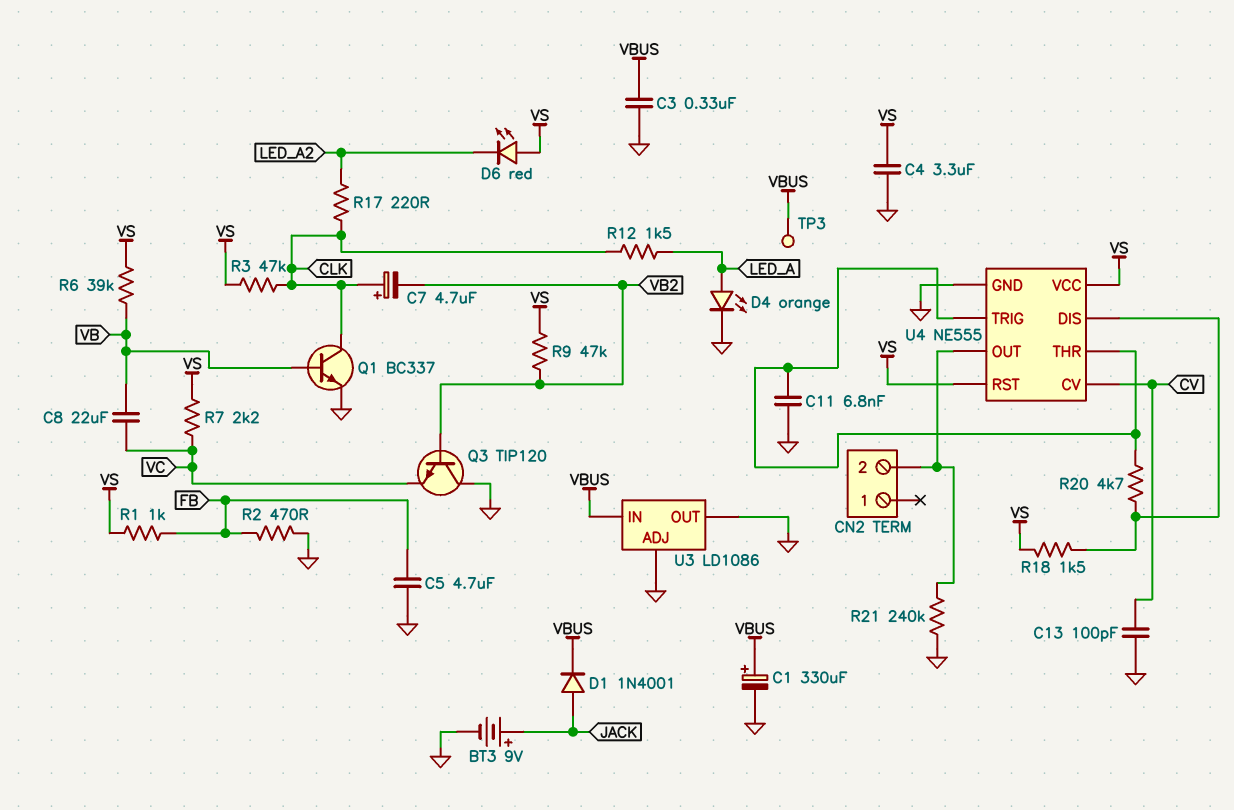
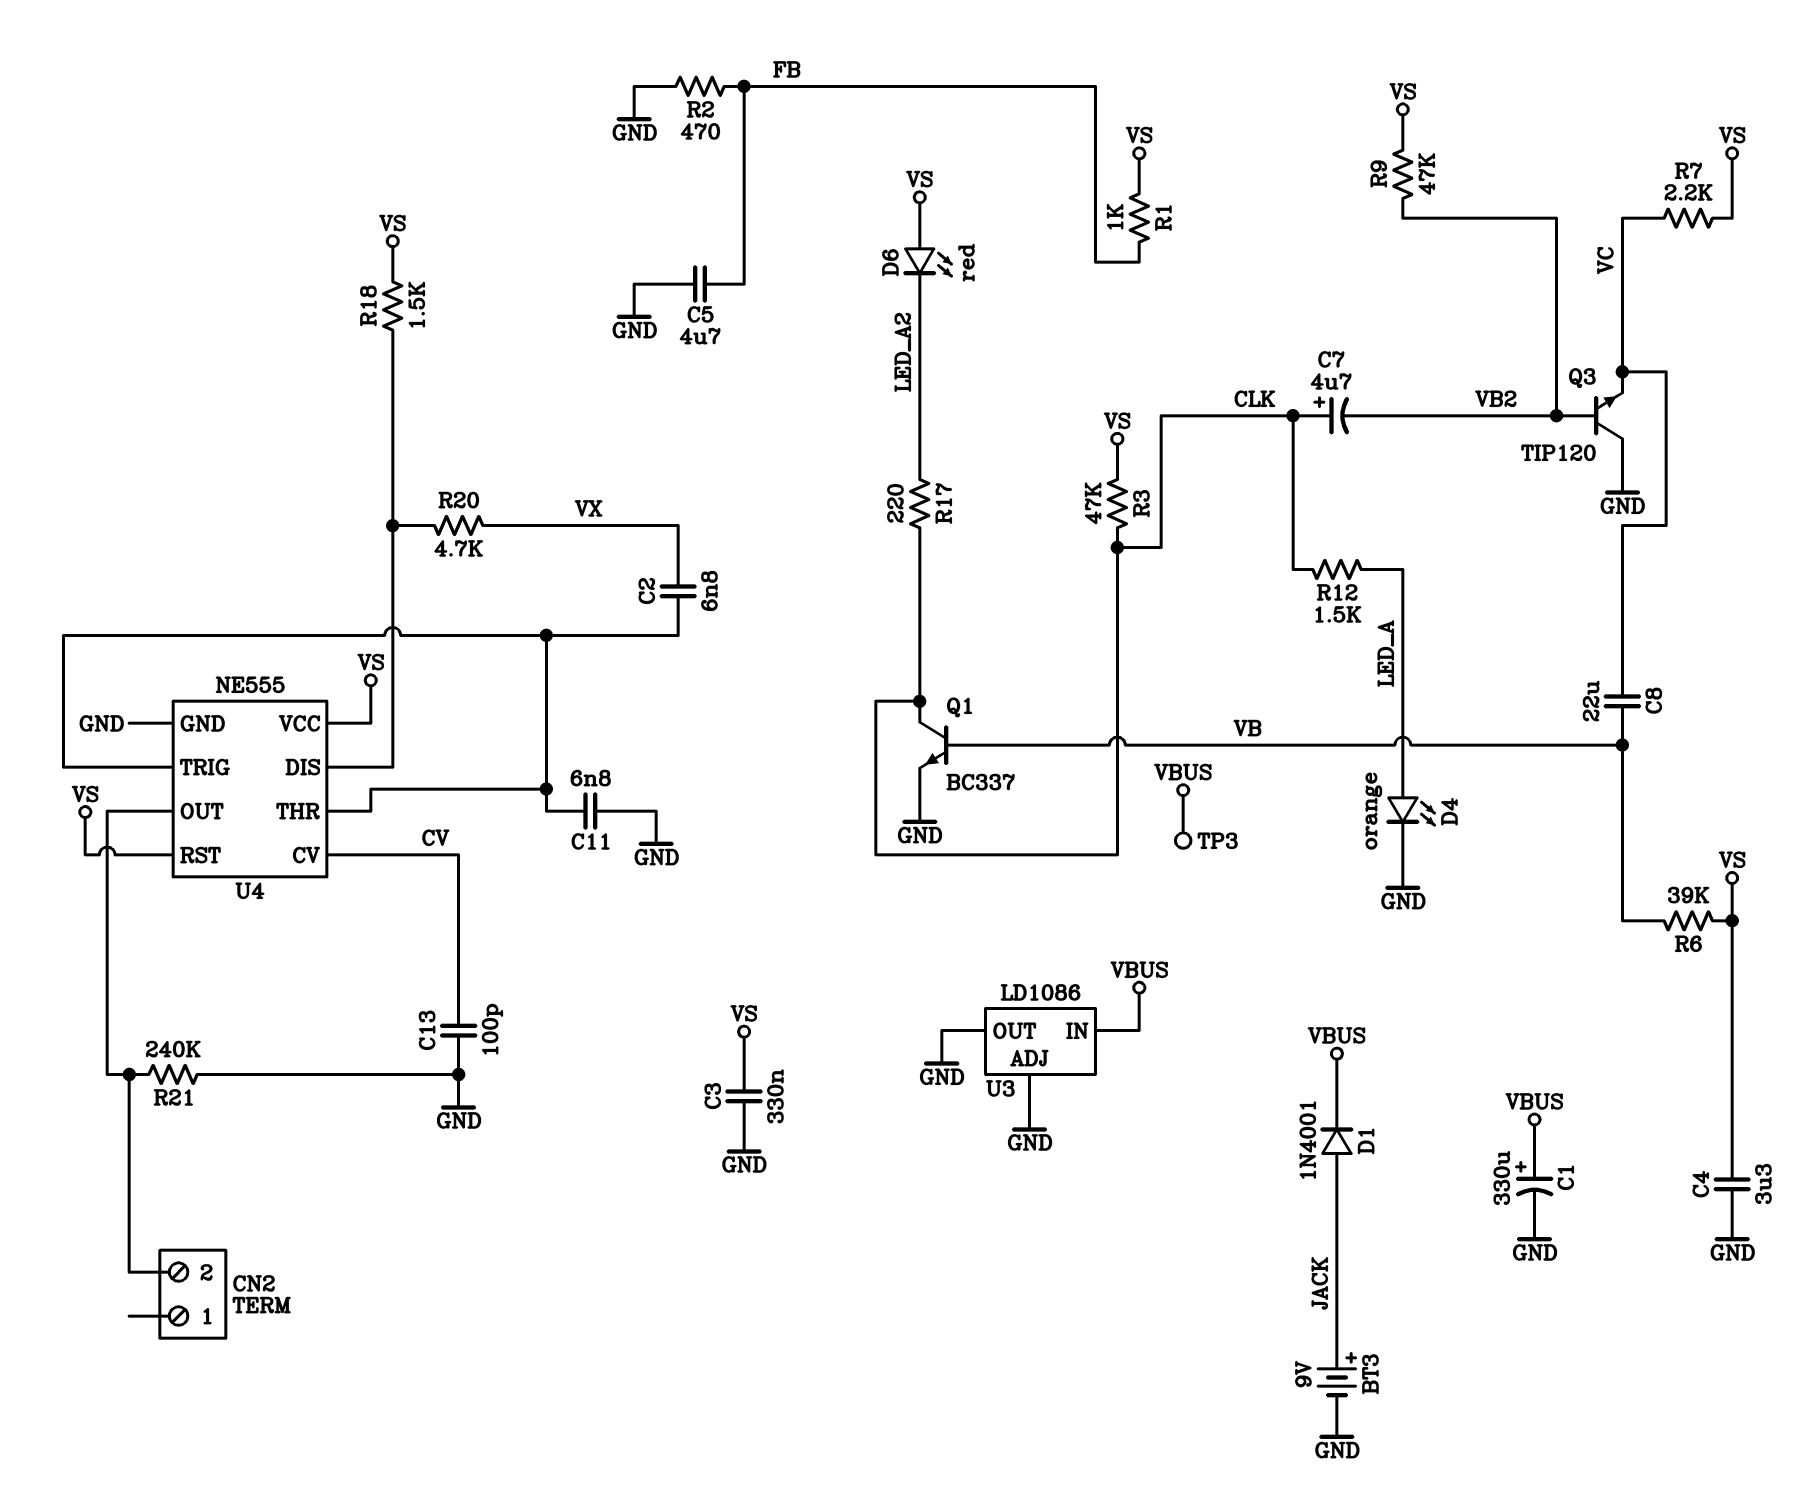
C2: none -> 6.8nF (U4/THR, VX)
C3: 330nF (GND, VBUS) -> 330nF (GND, VS)
R20: 4.7k (U4/DIS, U4/THR) -> 4.7k (U4/DIS, VX)

